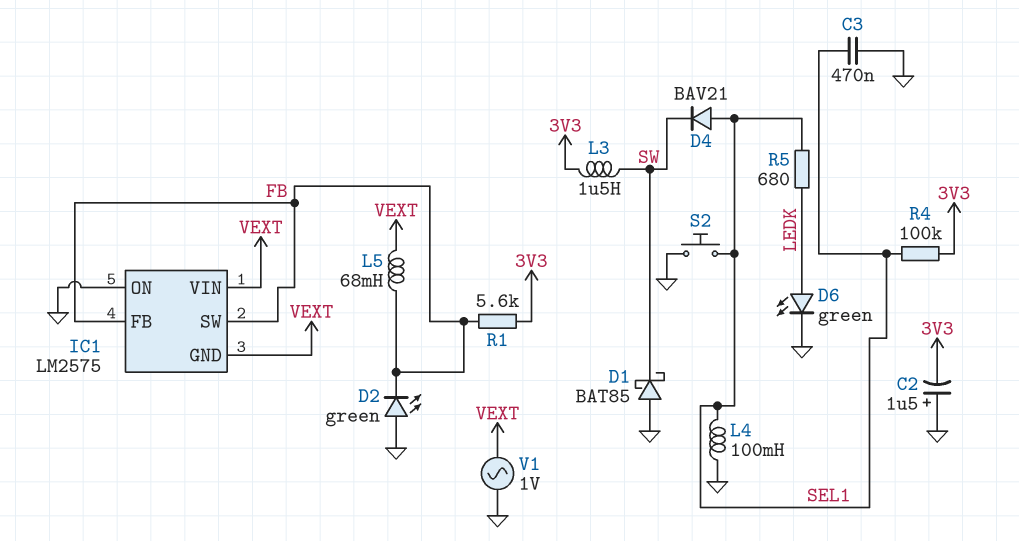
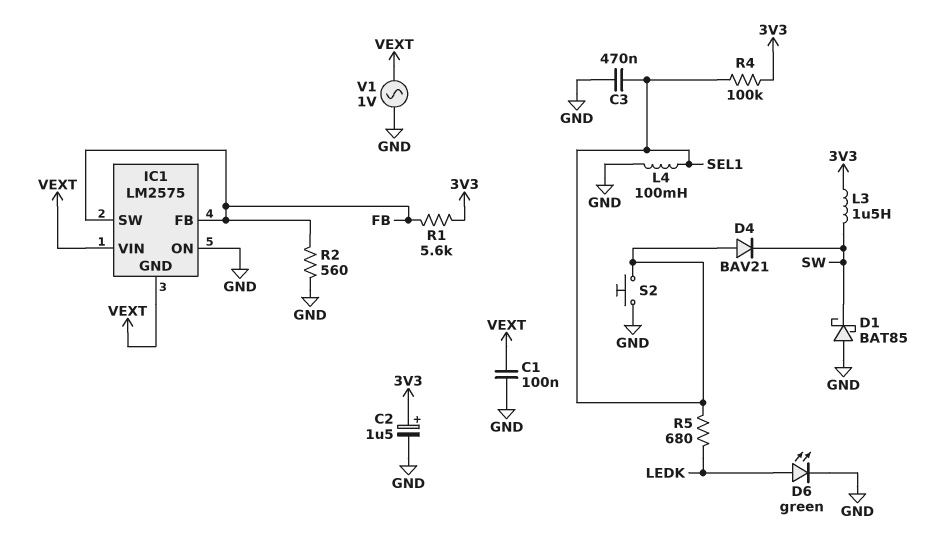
C1: none -> 100nF (GND, VEXT)
C2: 1.5uF (plus GND, minus 3V3) -> 1.5uF (plus 3V3, minus GND)
D2: LED green (A GND, K FB) -> none
L5: 68mH (FB, VEXT) -> none
R2: none -> 560 (FB, GND)

